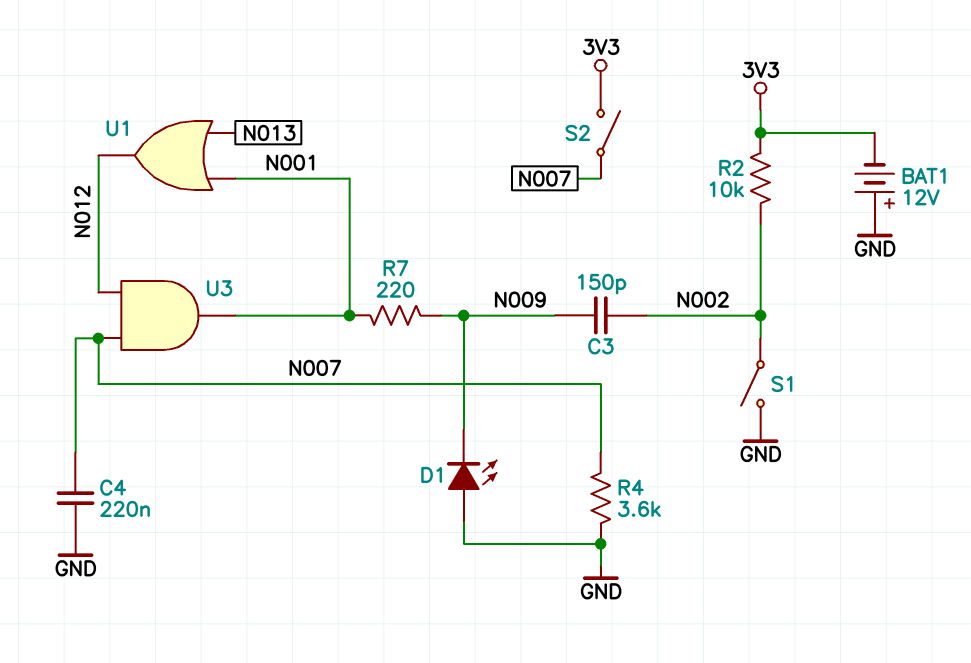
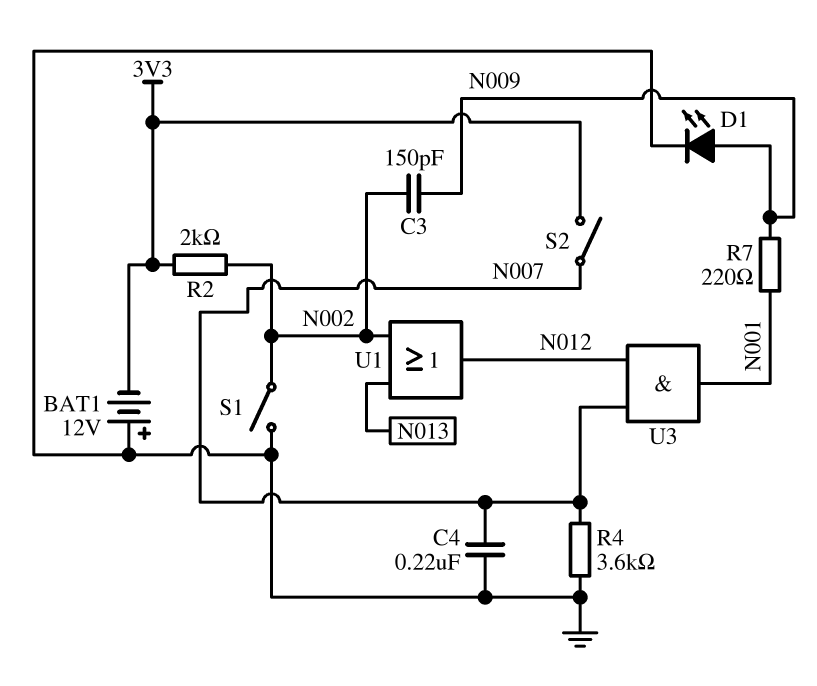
D1: LED (A GND, K N009) -> LED (A N009, K GND)
R2: 10k (3V3, N002) -> 2k (3V3, N002)
U1: OR (in N001, in N013, out N012) -> OR (in N002, in N013, out N012)

